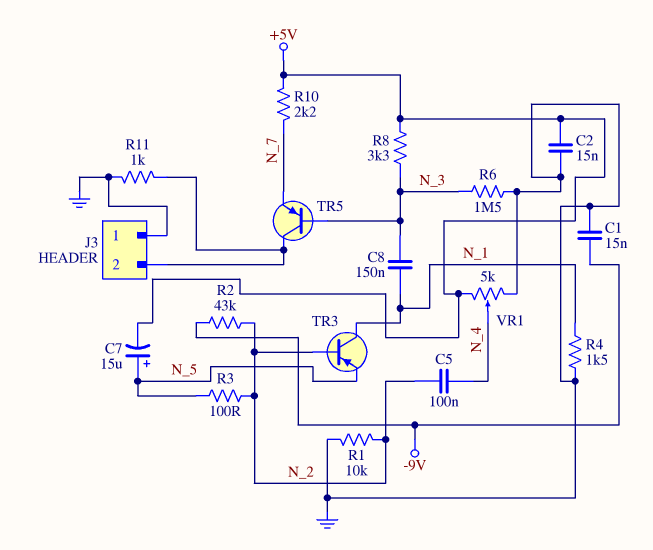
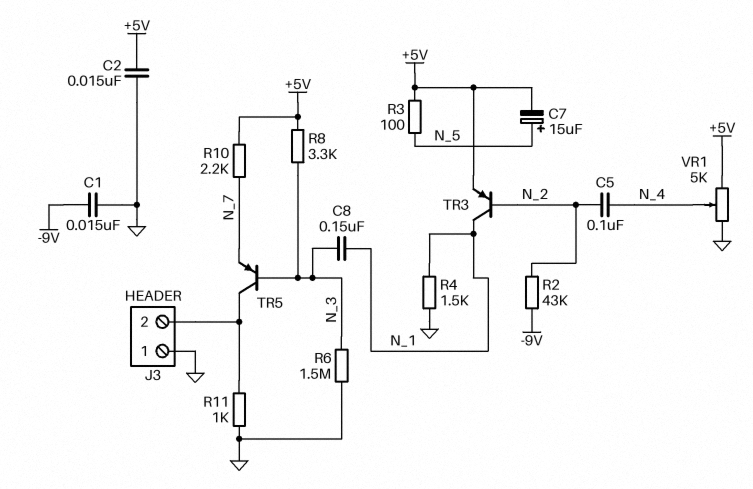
R1: 10k (GND, N_2) -> none
R3: 100 (N_2, N_5) -> 100 (+5V, N_5)
TR3: PNP (B N_2, C N_1, E N_5) -> PNP (B N_2, C N_1, E +5V)

